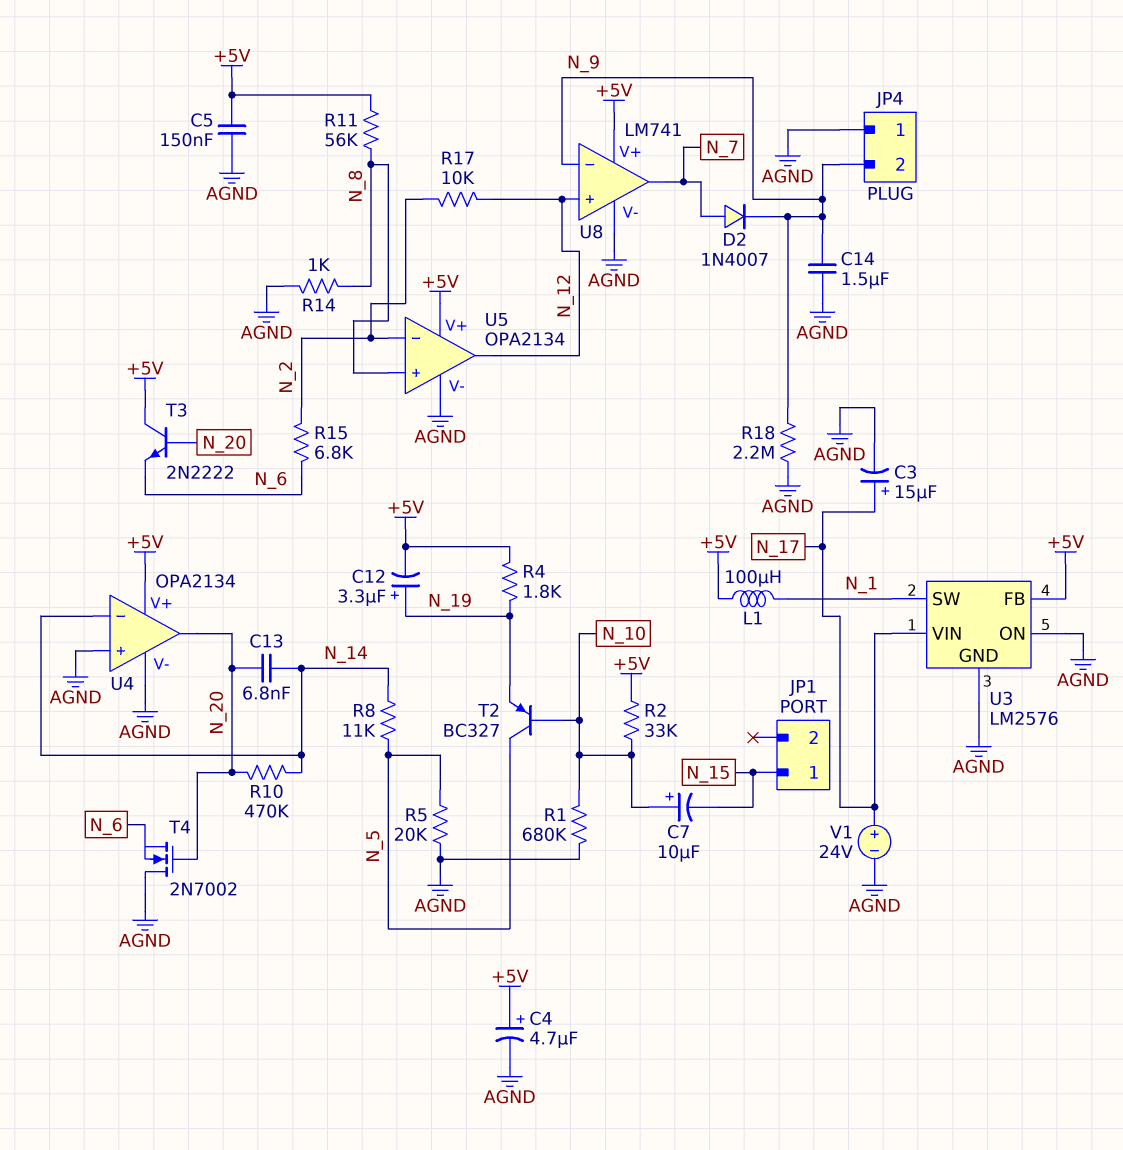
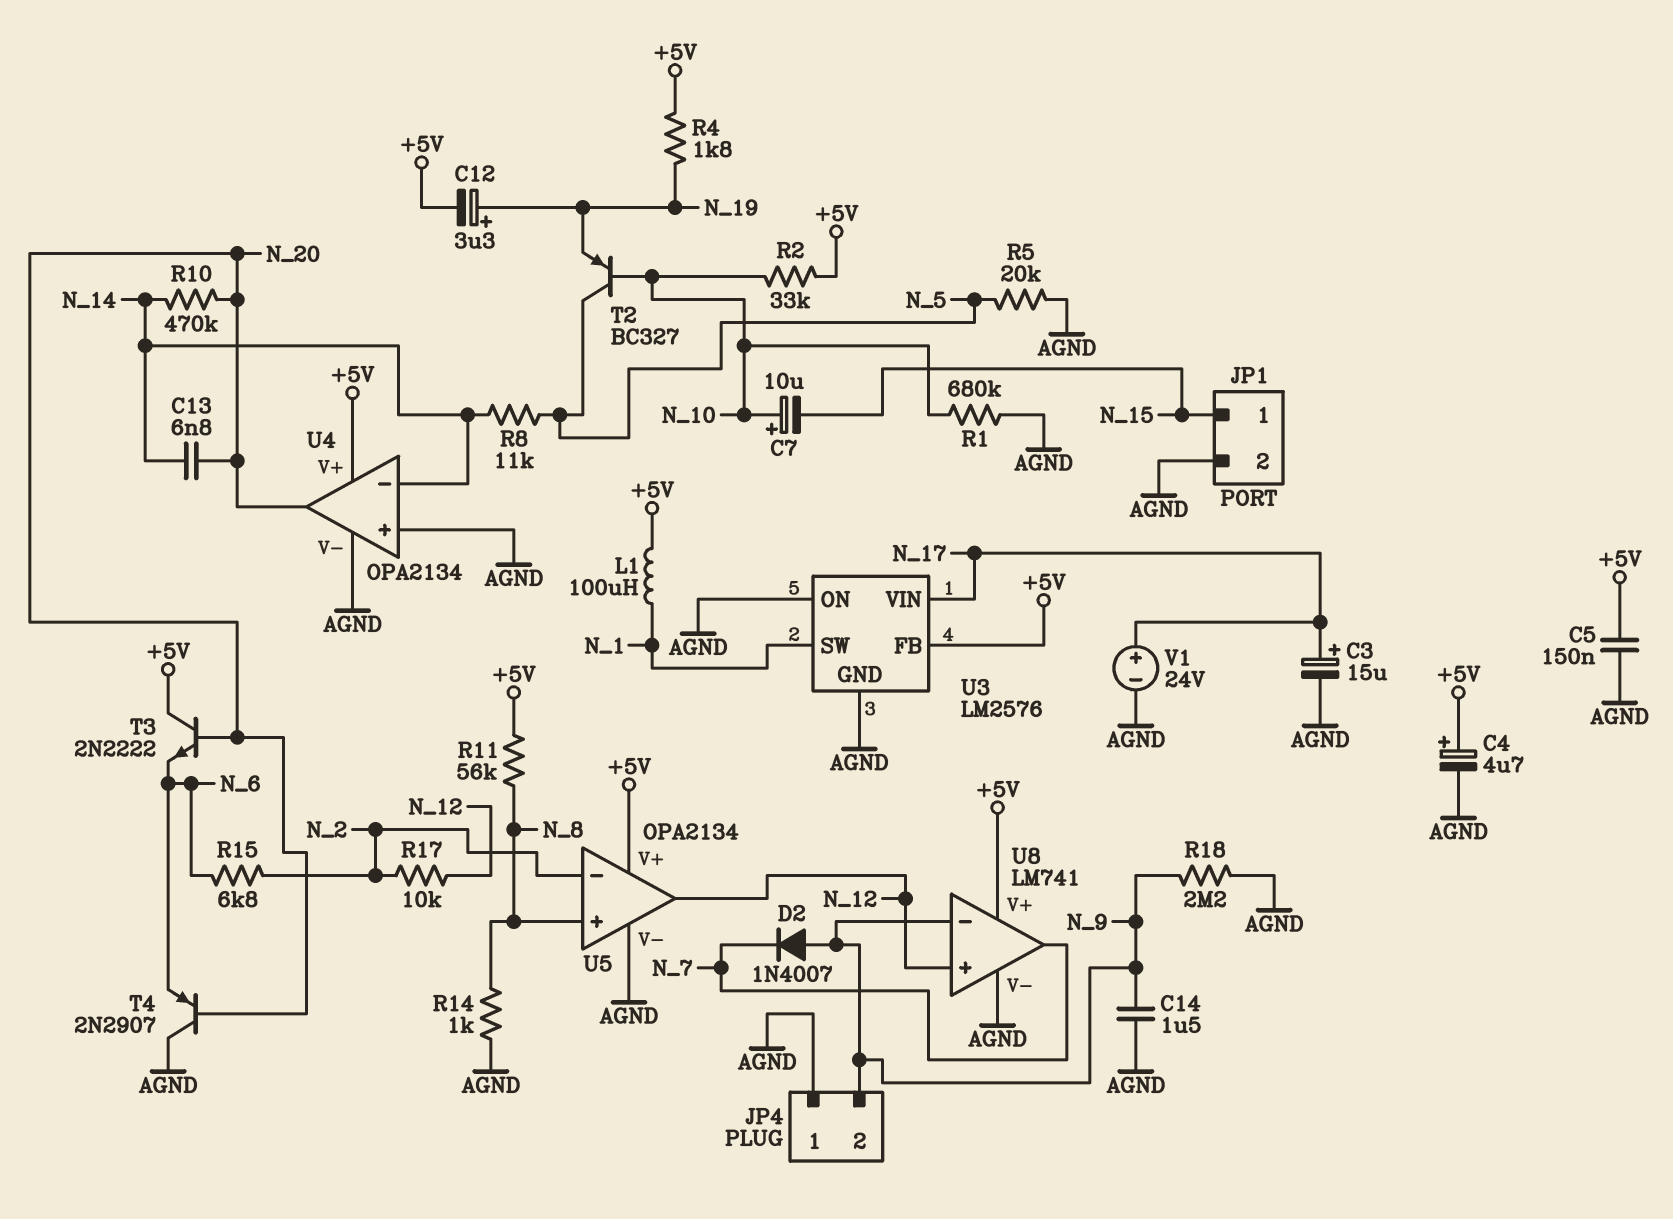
D2: diode 1N4007 (A N_7, K N_9) -> diode 1N4007 (A N_9, K N_7)
JP1 pin 2: none -> AGND
T4: NMOS 2N7002 (G N_20, D AGND, S N_6) -> PNP 2N2907 (B N_20, C AGND, E N_6)

